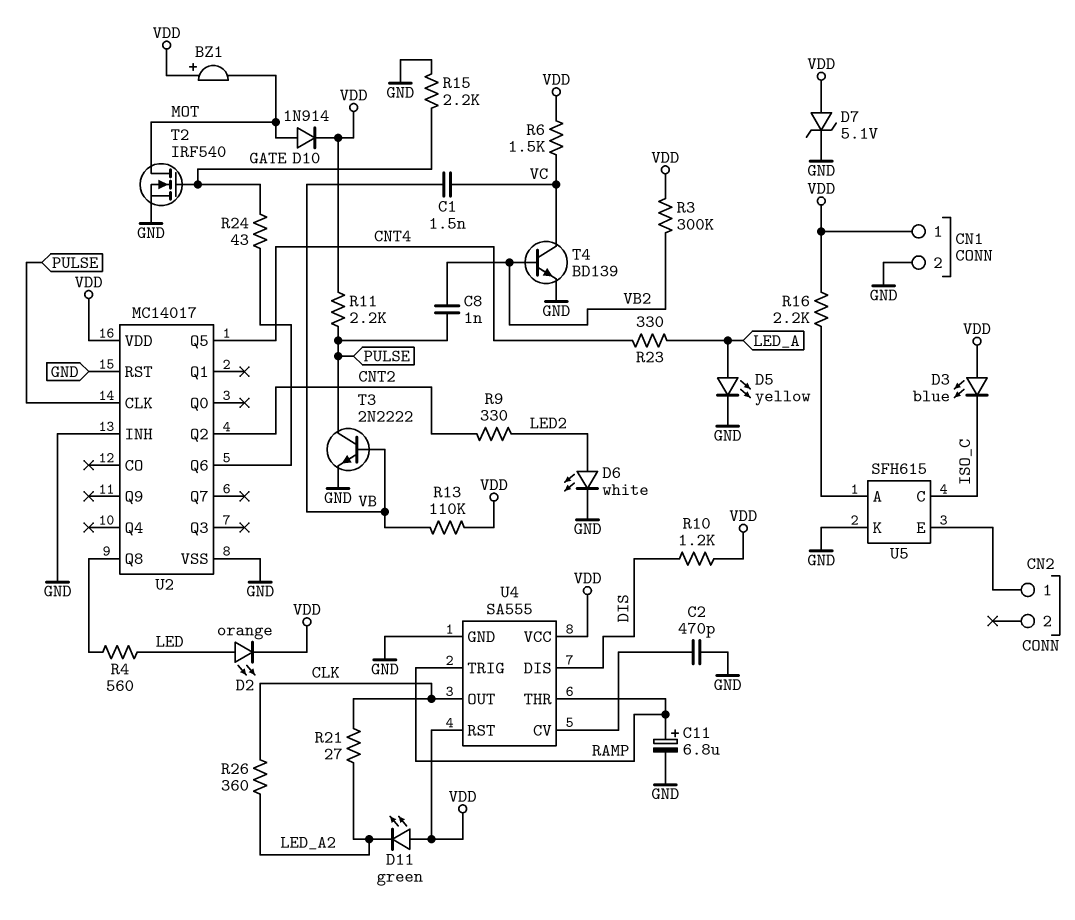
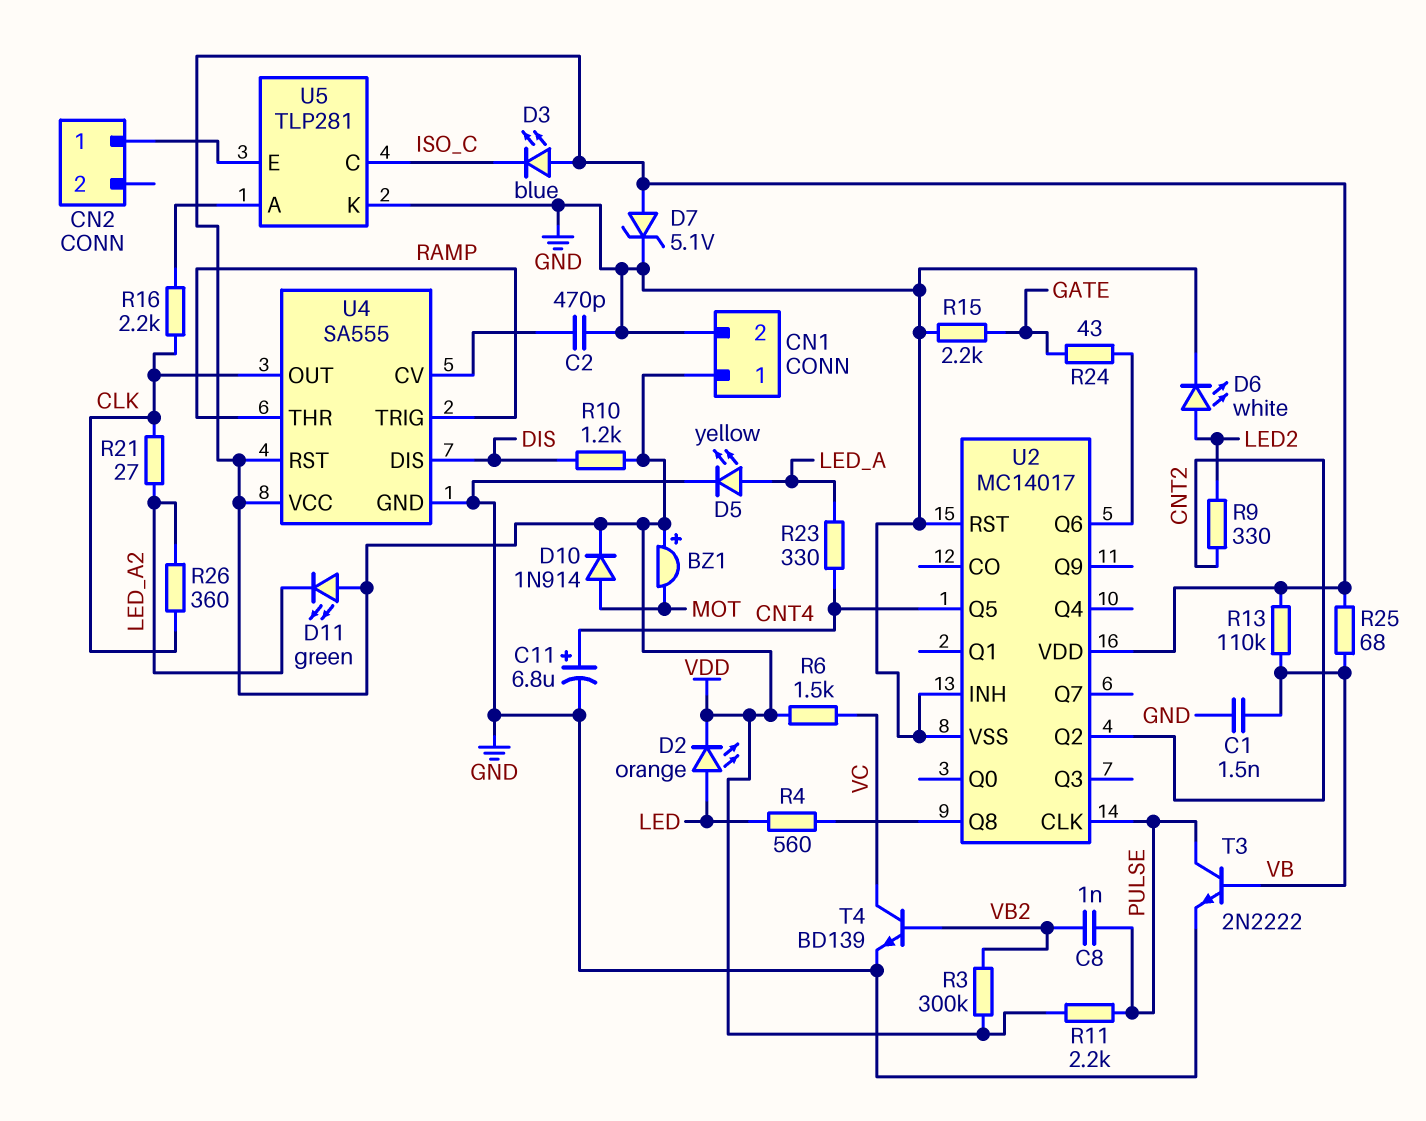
C1: 1.5nF (VB, VC) -> 1.5nF (GND, VB)
C11: 6.8uF (plus RAMP, minus GND) -> 6.8uF (plus CNT4, minus GND)
R16: 2.2k (U5/A, VDD) -> 2.2k (CLK, U5/A)
R25: none -> 68 (VB, VDD)
T2: NMOS IRF540 (G GATE, D MOT, S GND) -> none
U5: SFH615 -> TLP281

